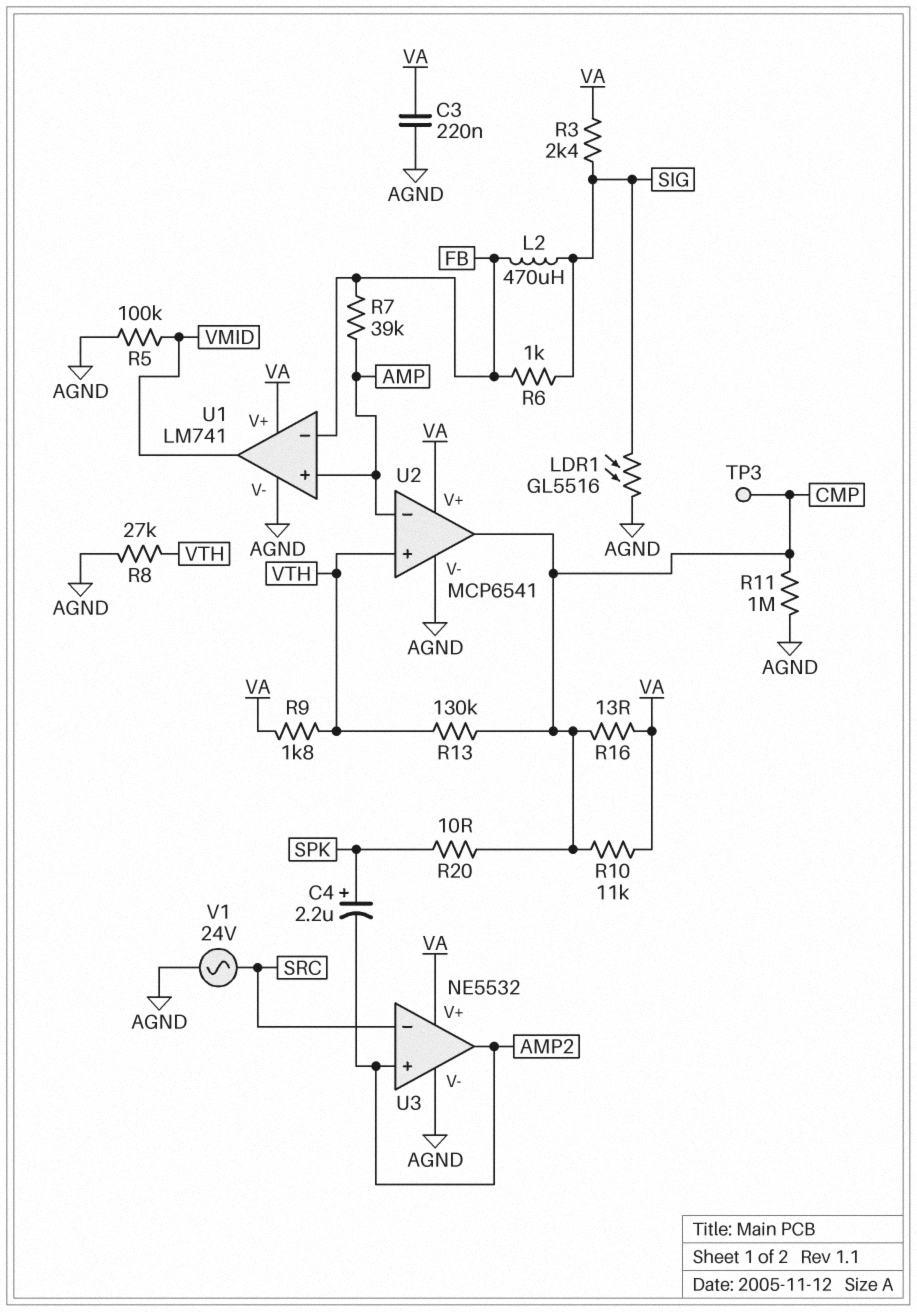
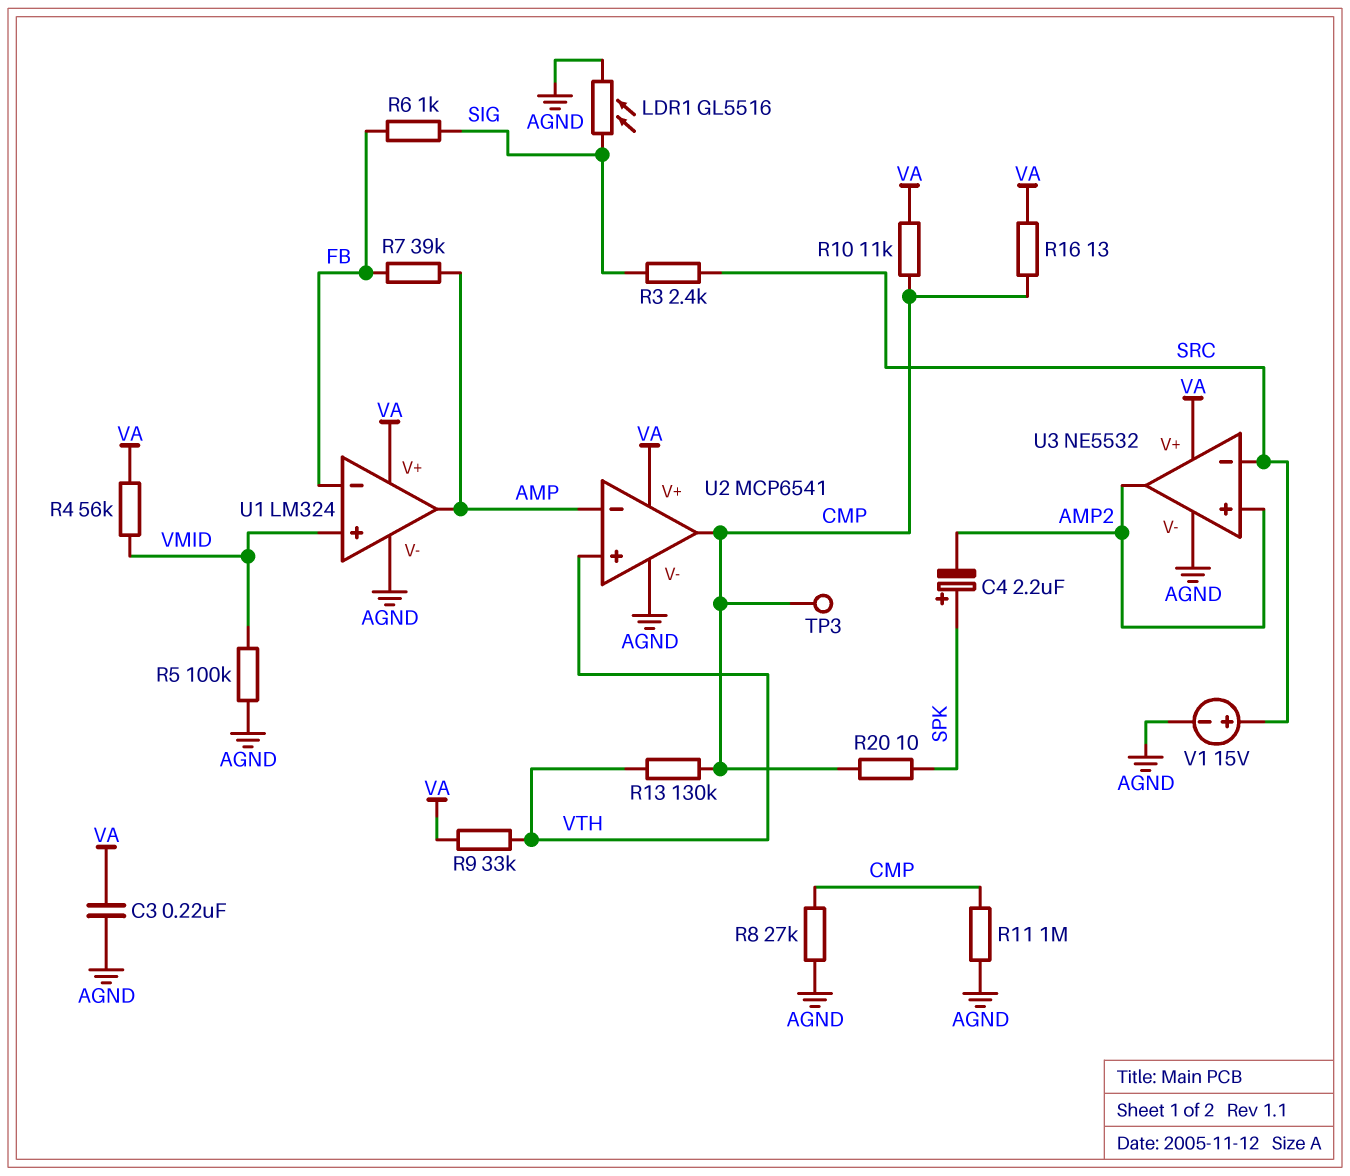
L2: 470uH (FB, SIG) -> none
R3: 2.4k (SIG, VA) -> 2.4k (SIG, SRC)
R4: none -> 56k (VA, VMID)
R8: 27k (AGND, VTH) -> 27k (AGND, CMP)
R9: 1.8k (VA, VTH) -> 33k (VA, VTH)
U1: LM741 -> LM324
U1 pin in+: AMP -> VMID
U1 pin out: VMID -> AMP
V1: AC 24V (AGND, SRC) -> 15V (plus SRC, minus AGND)

